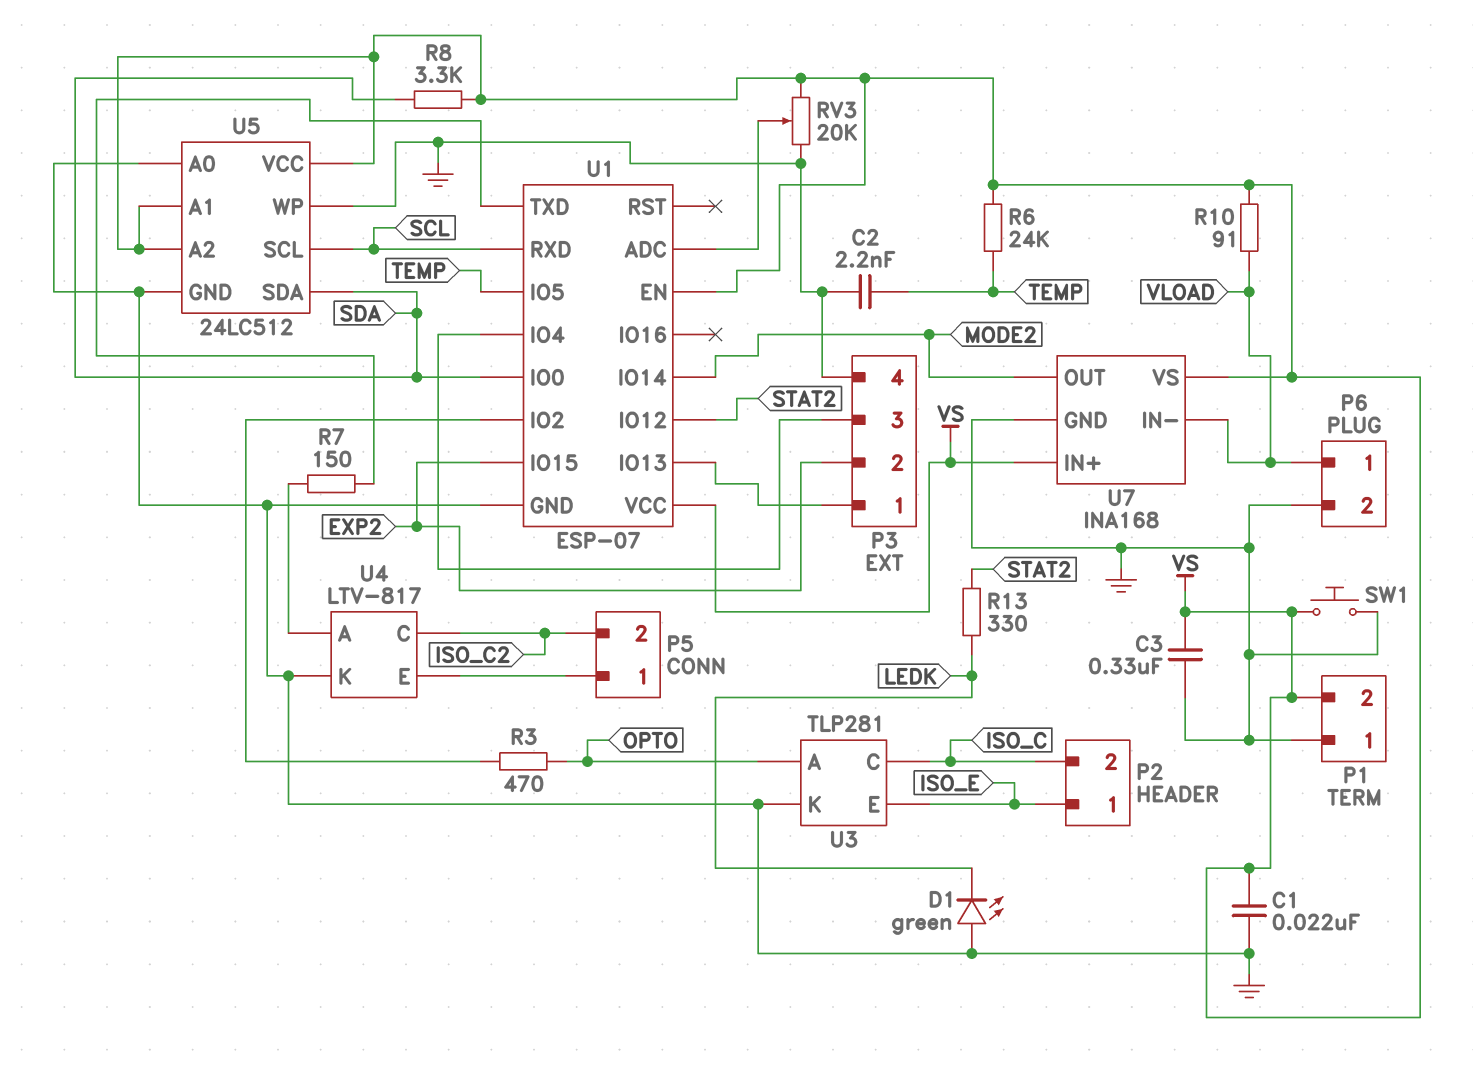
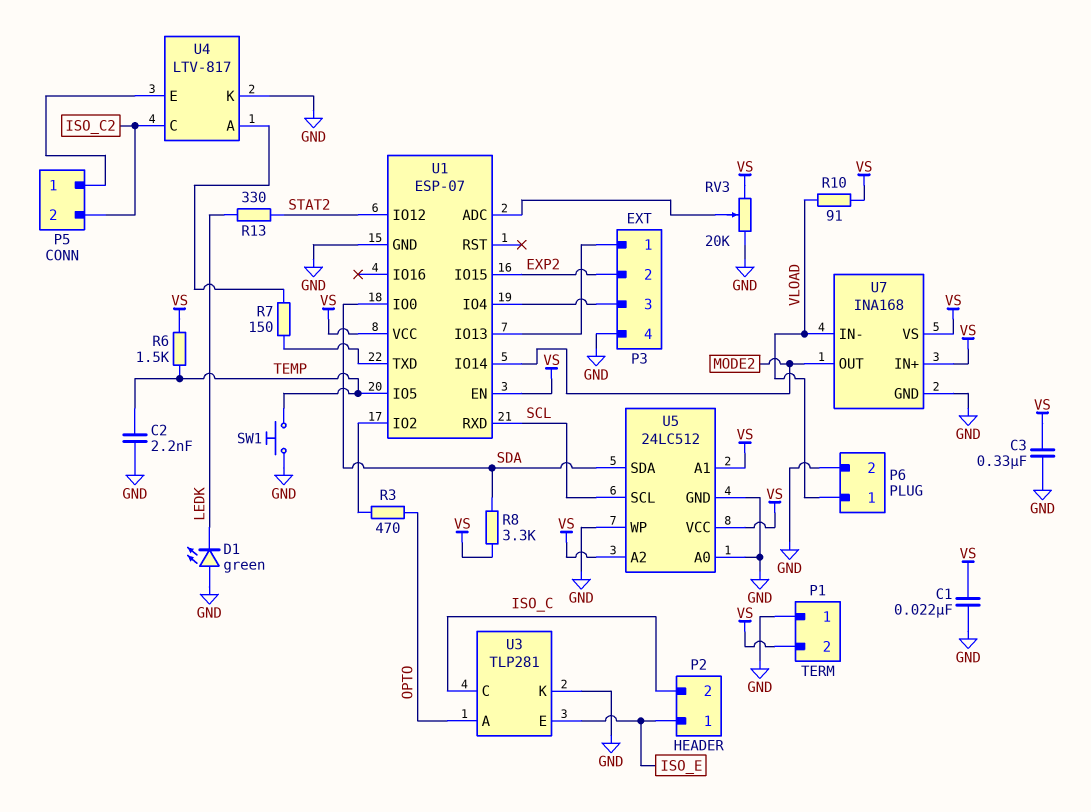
R6: 24k (TEMP, VS) -> 1.5k (TEMP, VS)
SW1: button (GND, VS) -> button (GND, TEMP)

